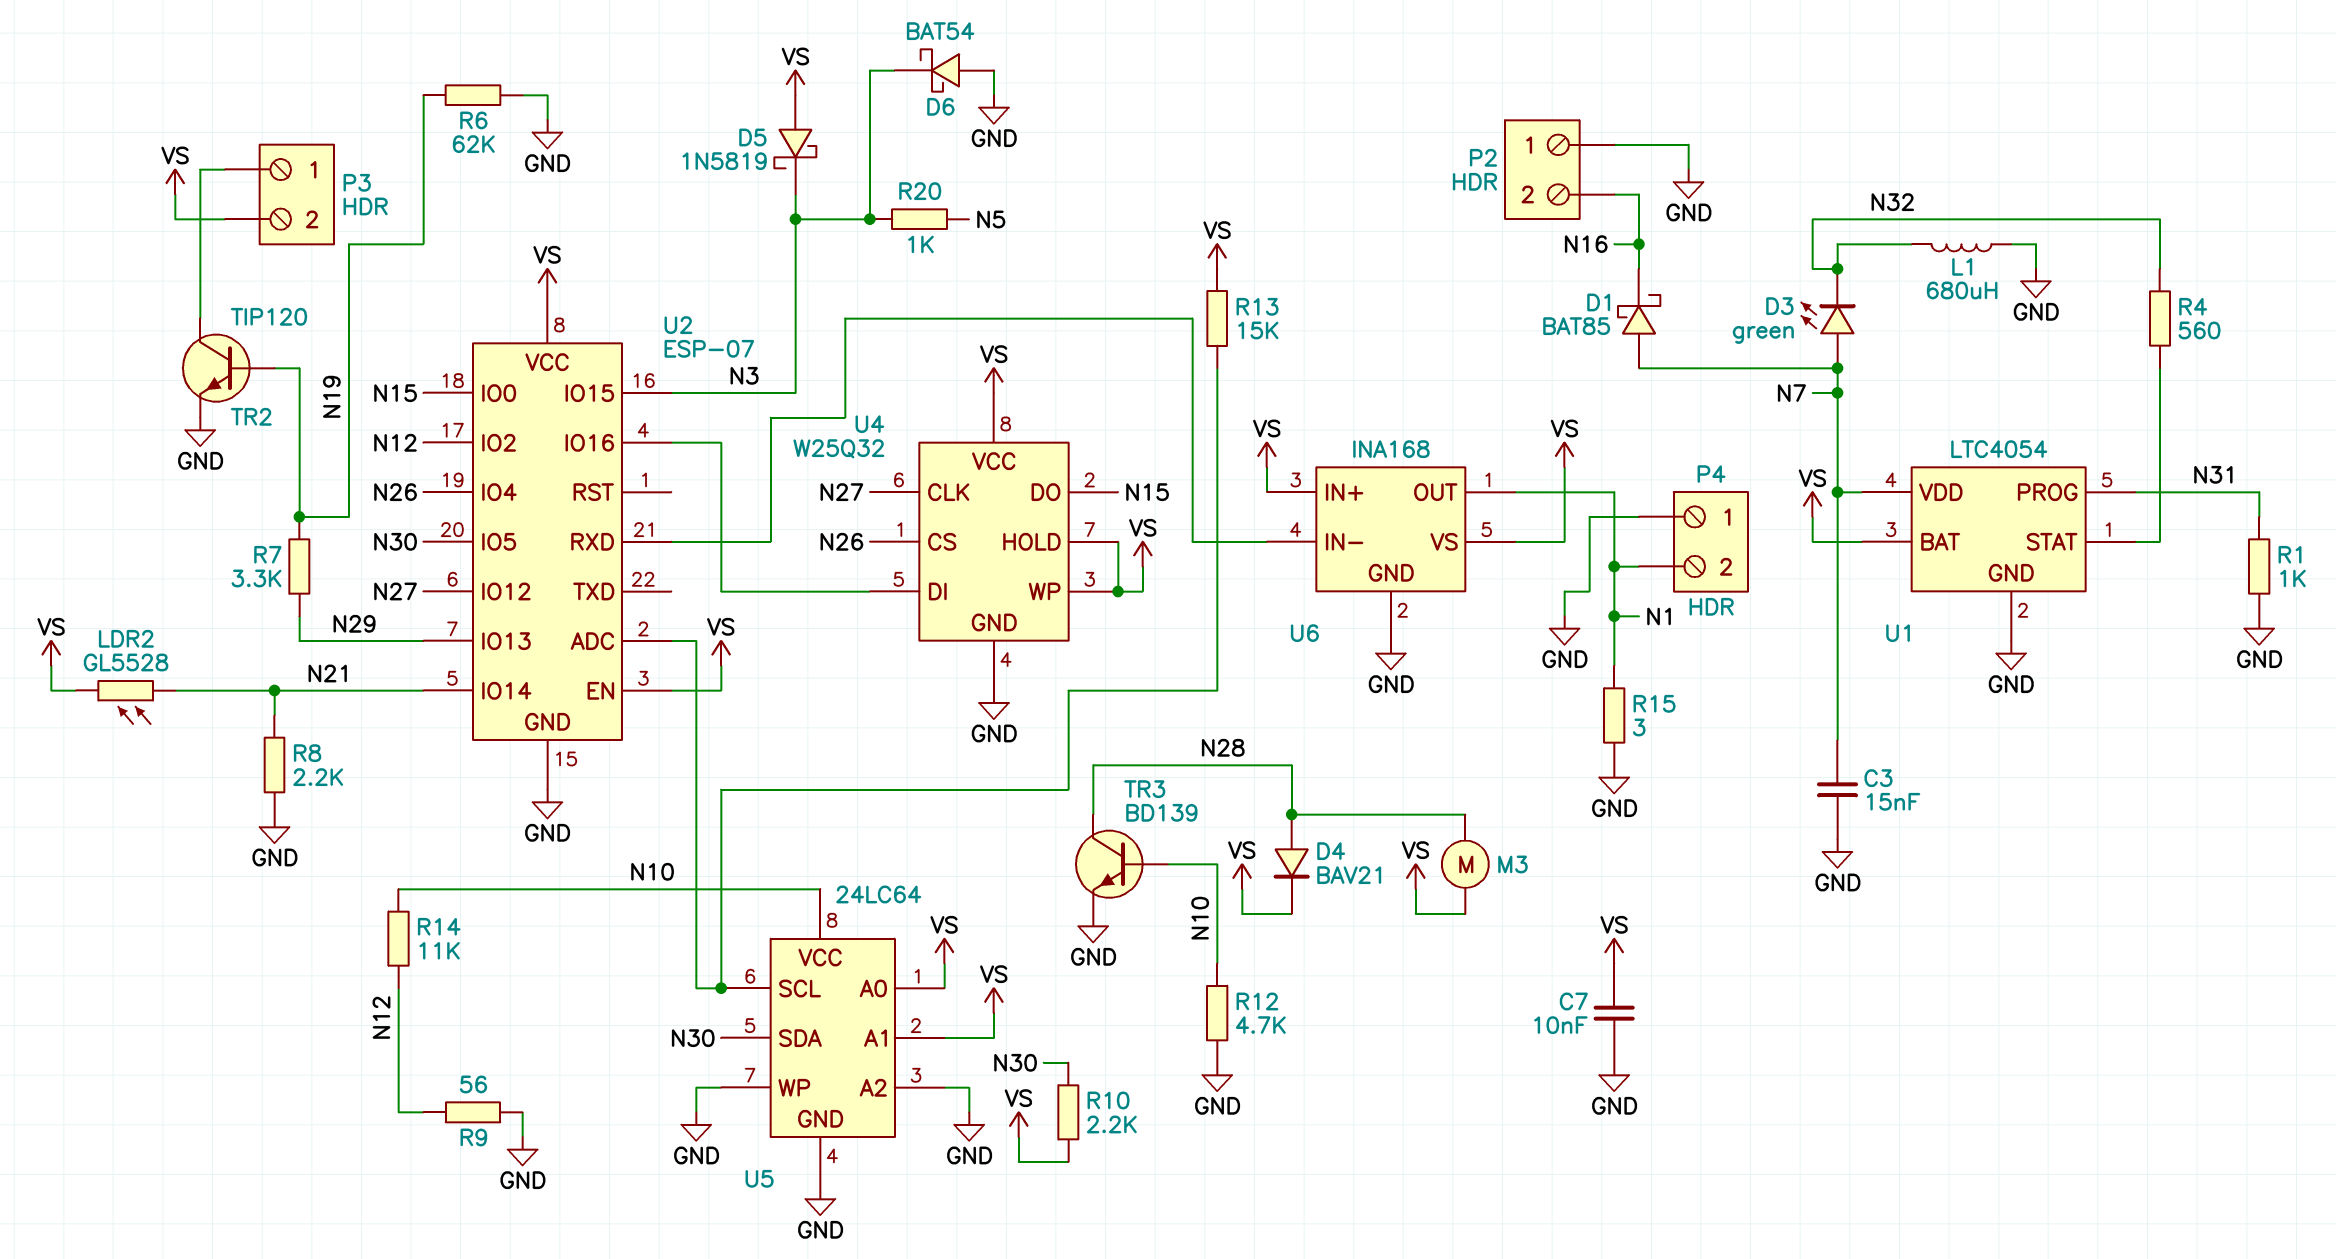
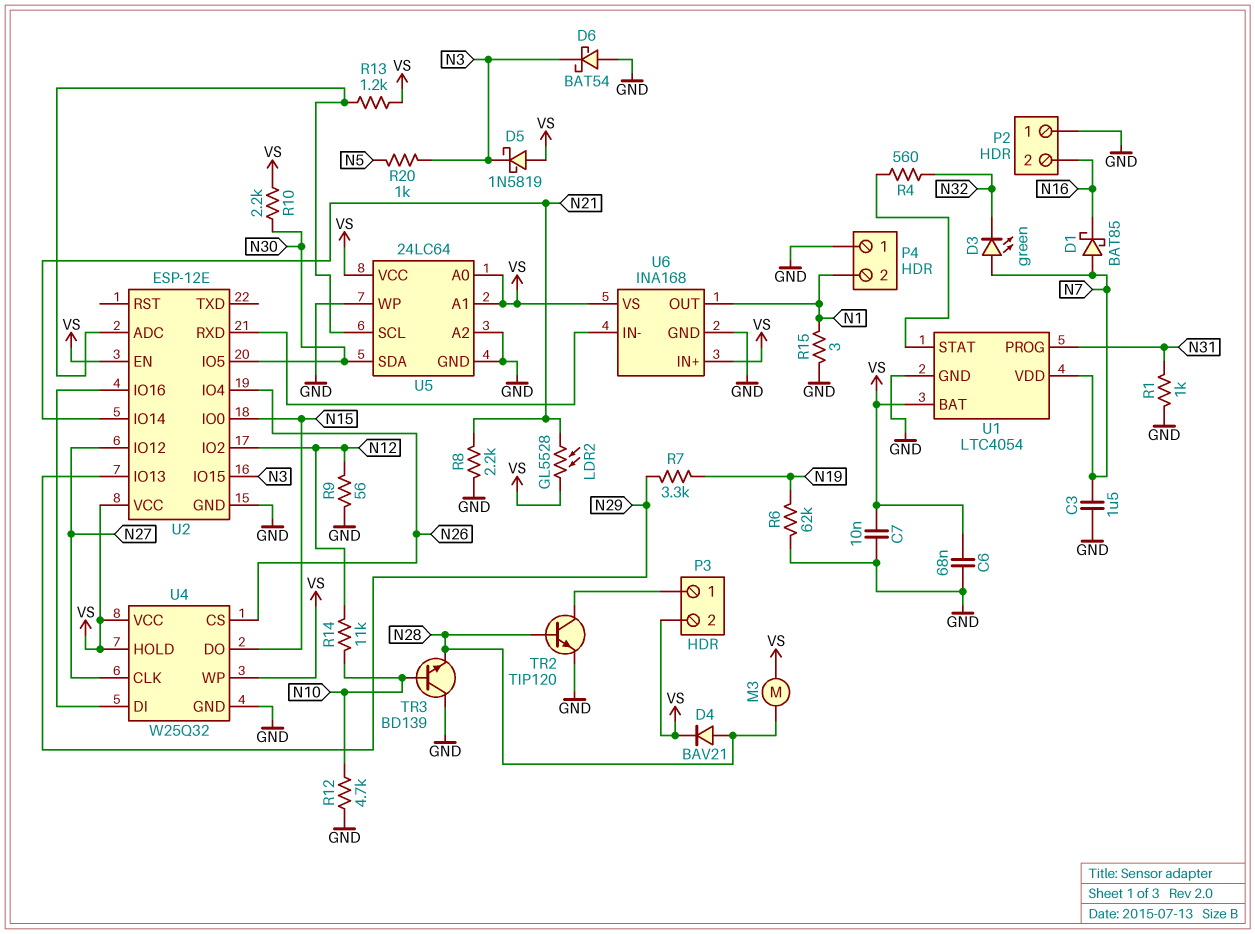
C3: 15nF (GND, N7) -> 1.5uF (GND, N7)
C6: none -> 68nF (GND, VS)
L1: 680uH (GND, N32) -> none
R13: 15k (U2/ADC, VS) -> 1.2k (U2/ADC, VS)
TR2: NPN TIP120 (B N19, C P3/1, E GND) -> NPN TIP120 (B N28, C P3/1, E GND)
TR3: NPN BD139 (B N10, C N28, E GND) -> NPN BD139 (B N10, C GND, E N28)
U2: ESP-07 -> ESP-12E
U5 pin VCC: N10 -> VS

